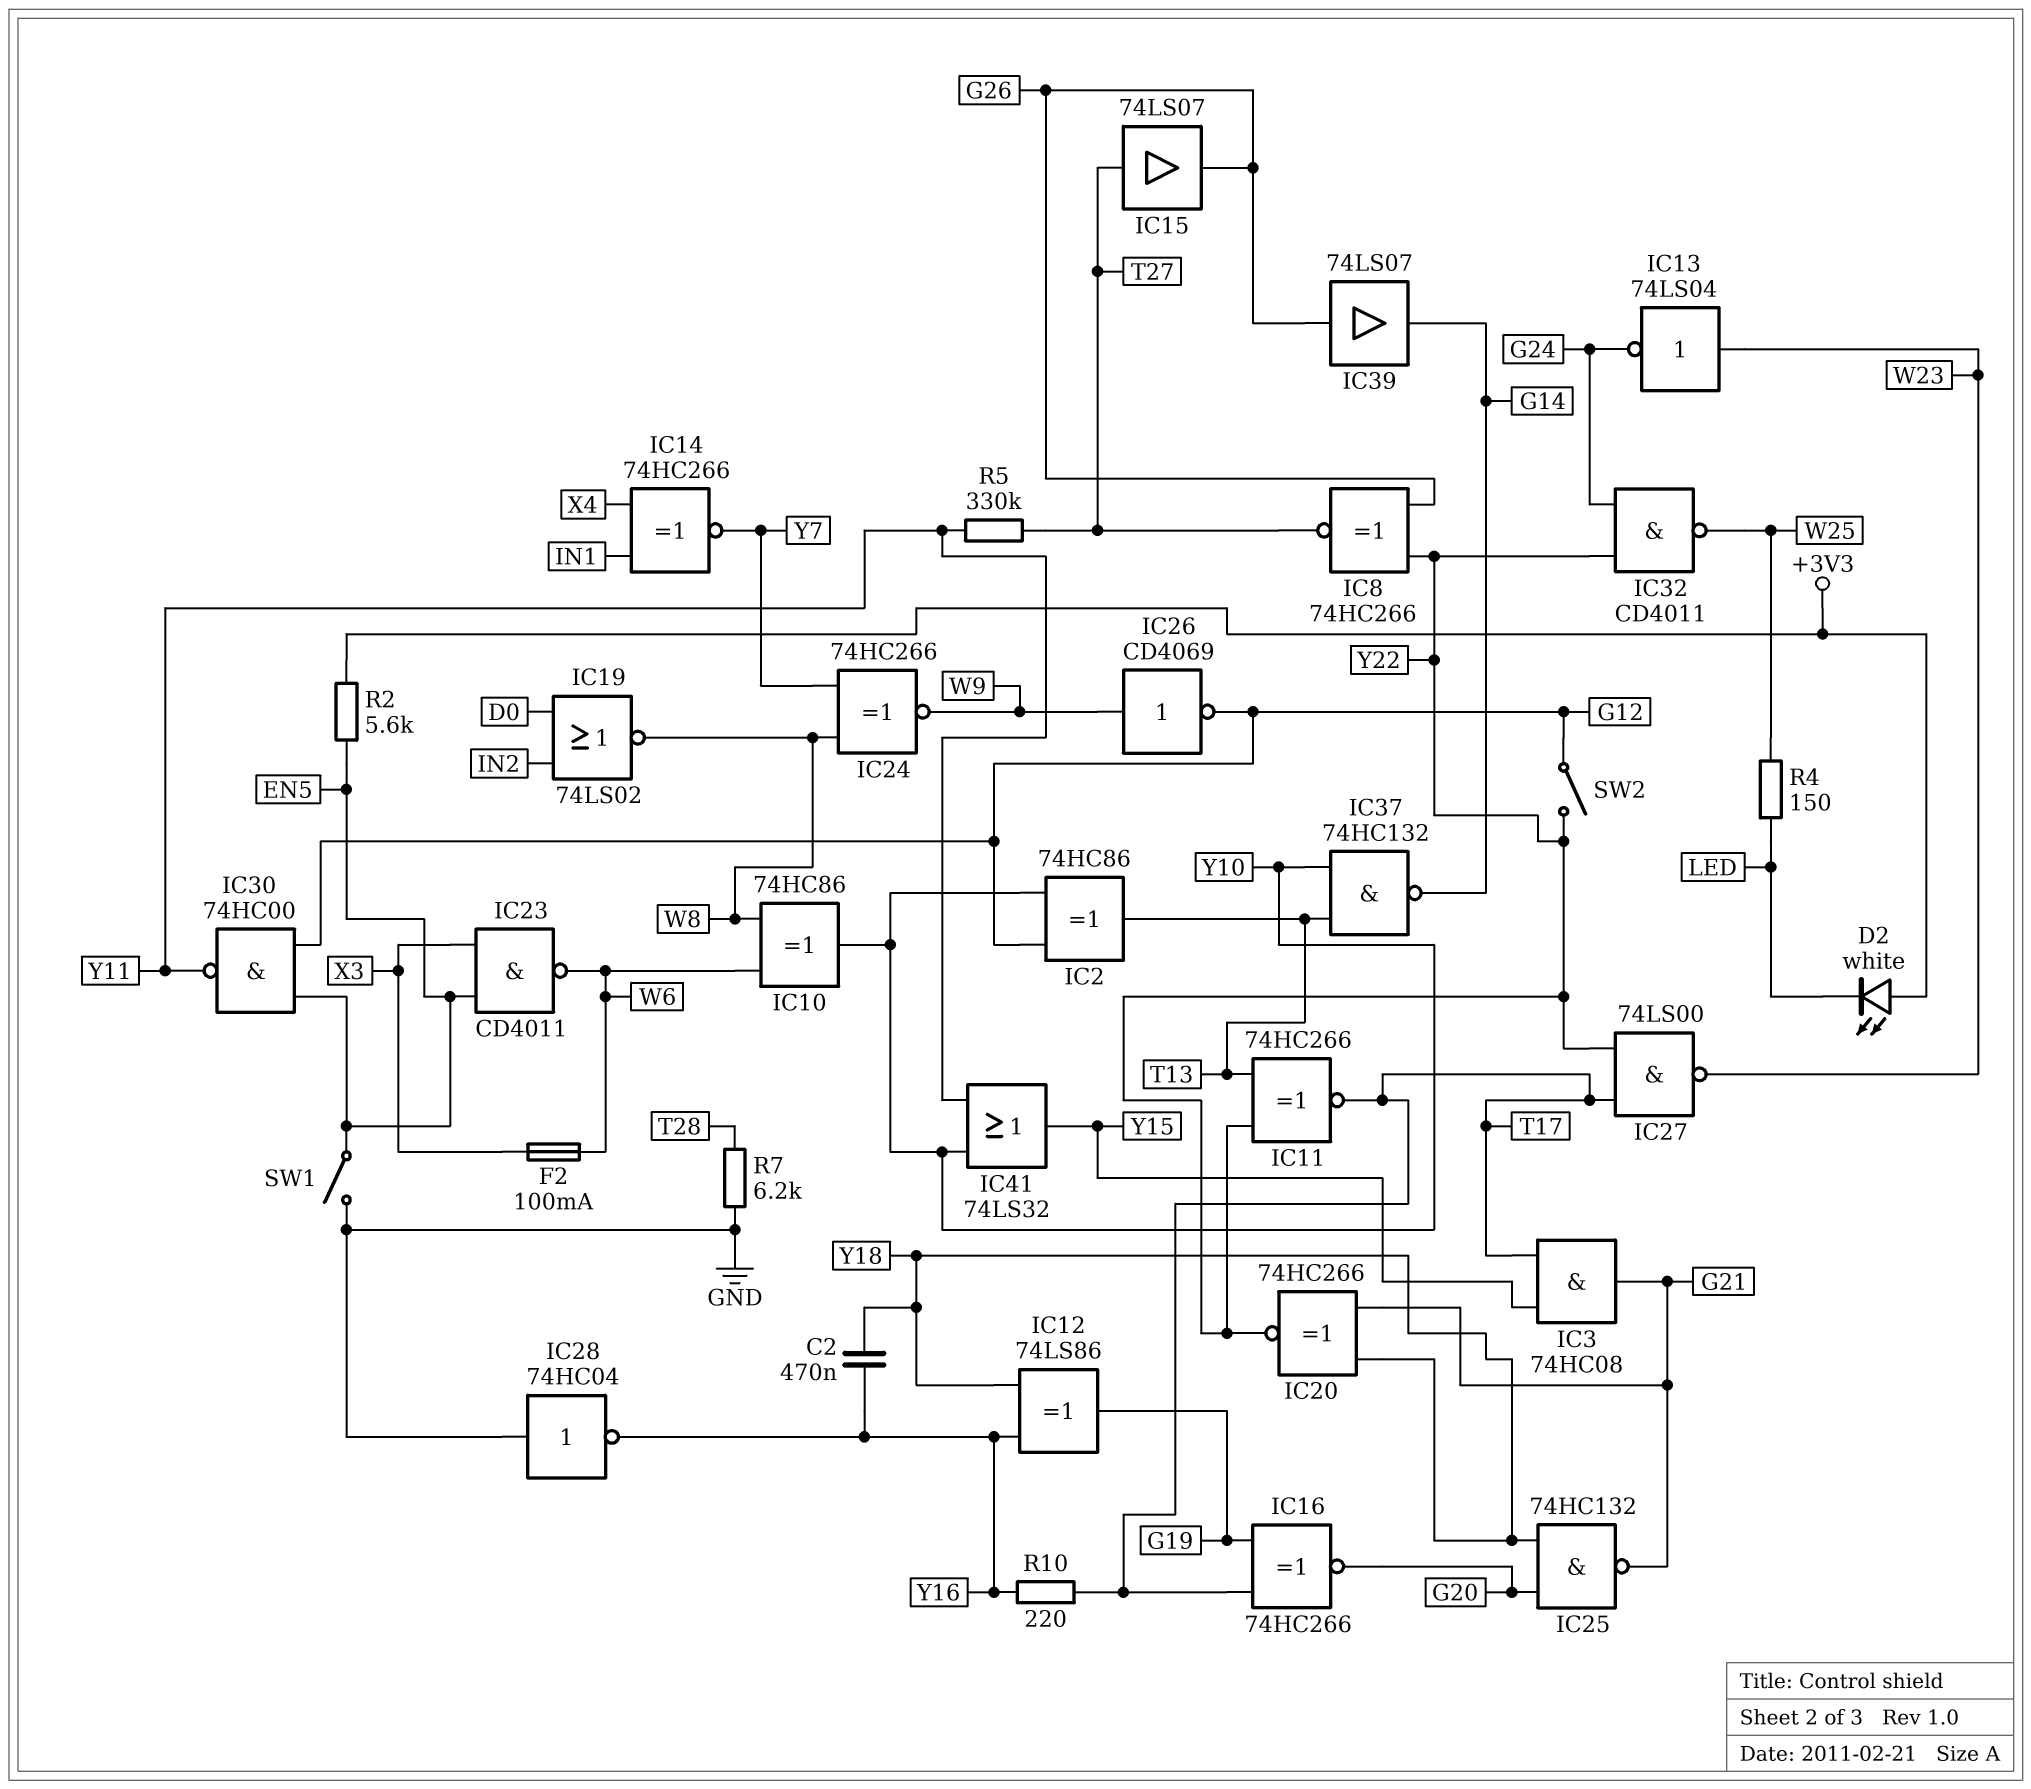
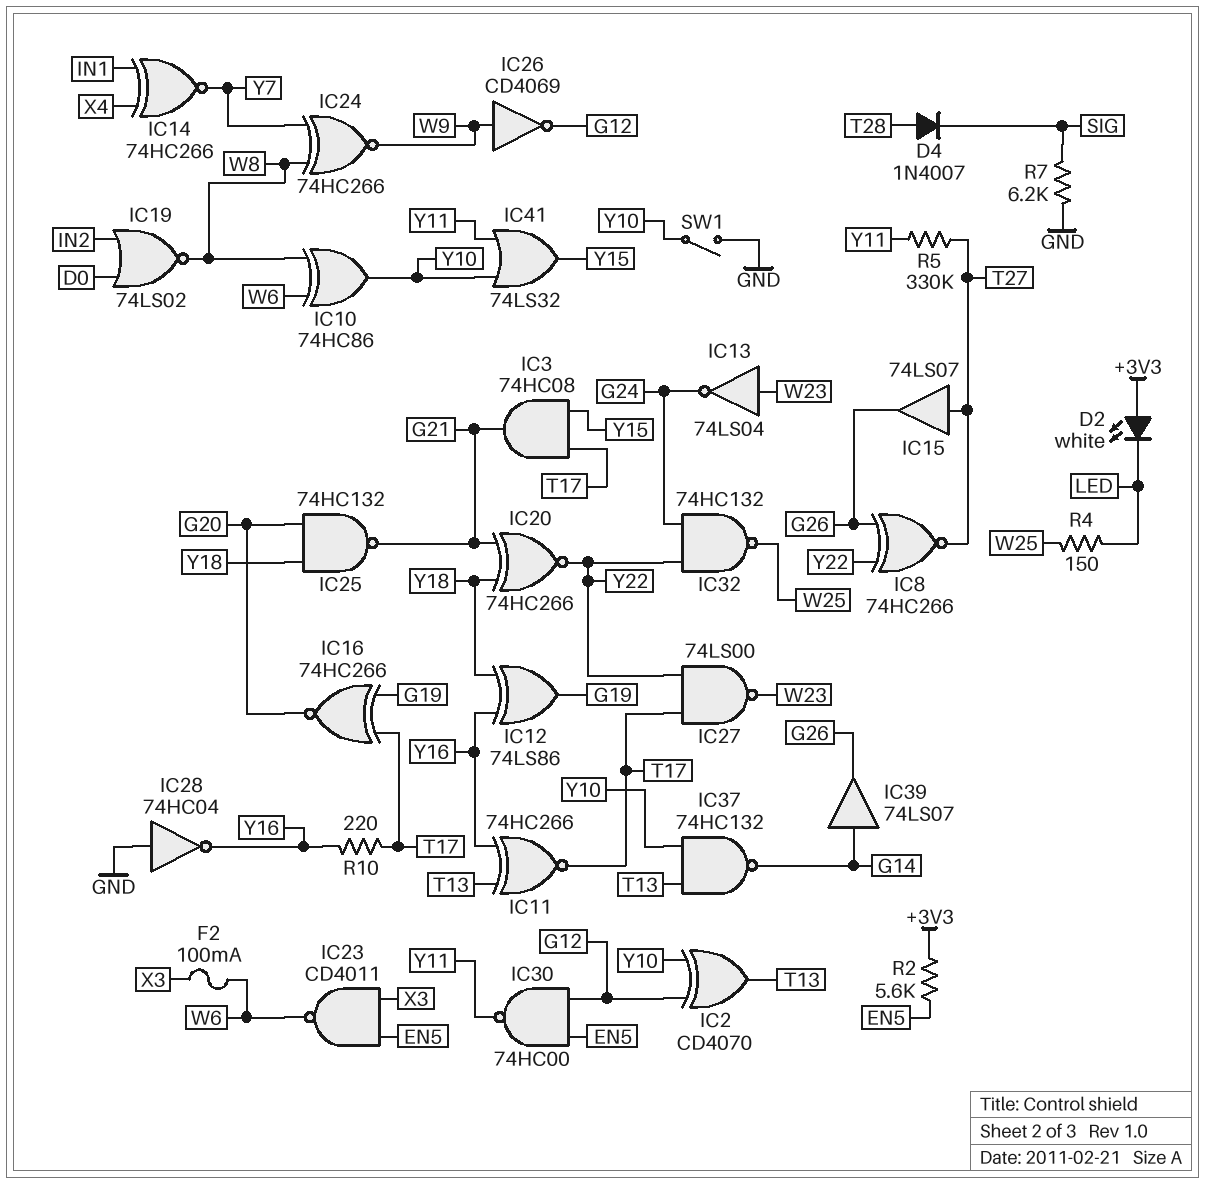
C2: 470nF (Y16, Y18) -> none
D4: none -> diode 1N4007 (A T28, K SIG)
IC2: XOR 74HC86 (in G12, in Y10, out T13) -> XOR CD4070 (in G12, in Y10, out T13)
IC11: XNOR 74HC266 (in T13, in Y22, out T17) -> XNOR 74HC266 (in T13, in Y16, out T17)
IC32: NAND CD4011 (in G24, in Y22, out W25) -> NAND 74HC132 (in G24, in Y22, out W25)
IC39: buffer 74LS07 (in G26, out G14) -> buffer 74LS07 (in G14, out G26)
R7: 6.2k (GND, T28) -> 6.2k (GND, SIG)
SW1: switch (EN5, GND) -> switch (GND, Y10)
SW2: switch (G12, Y22) -> none

